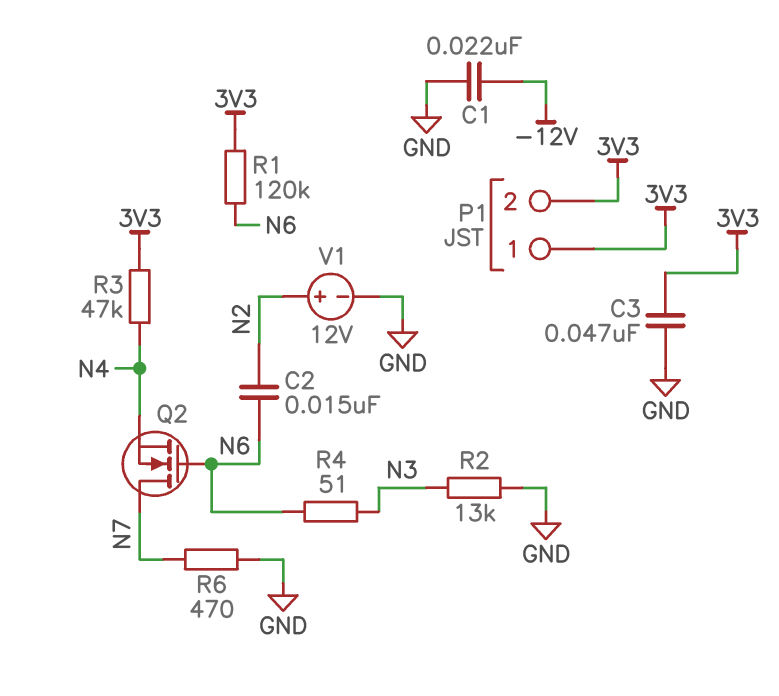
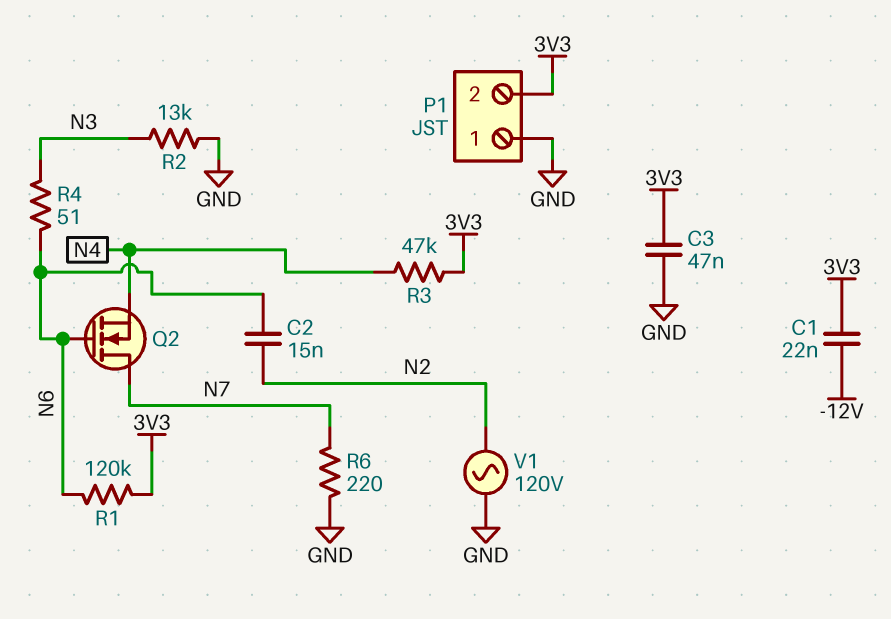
C1: 22nF (-12V, GND) -> 22nF (-12V, 3V3)
P1 pin 1: 3V3 -> GND
R6: 470 (GND, N7) -> 220 (GND, N7)
V1: 12V (plus N2, minus GND) -> AC 120V (GND, N2)

